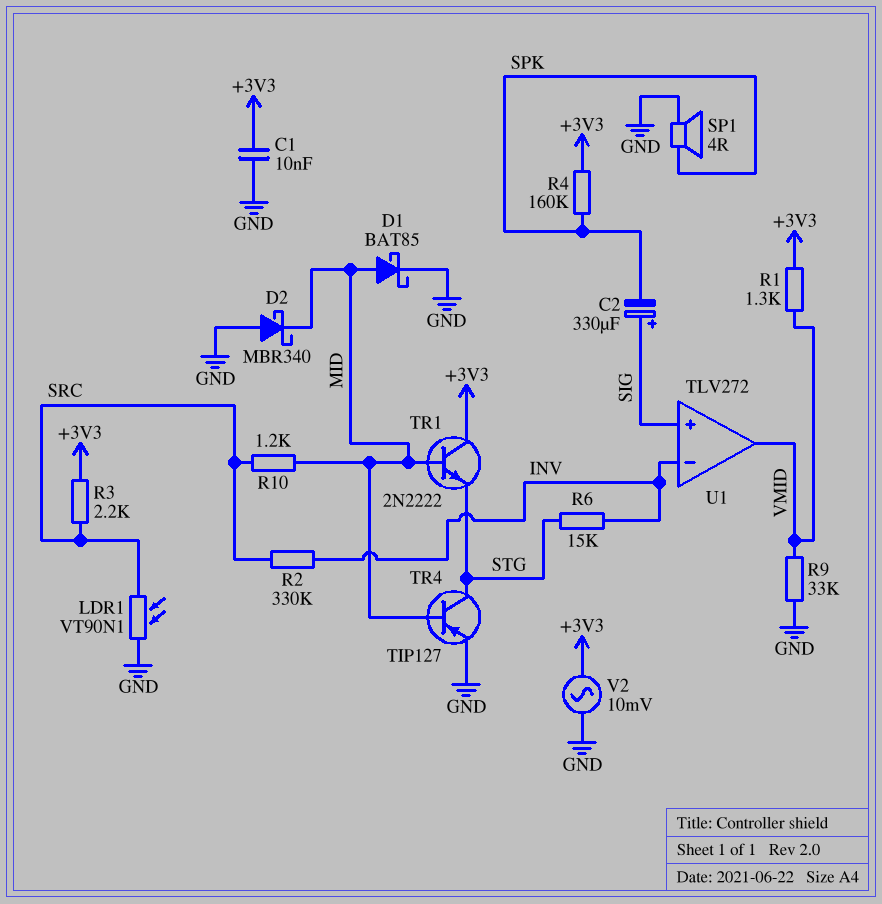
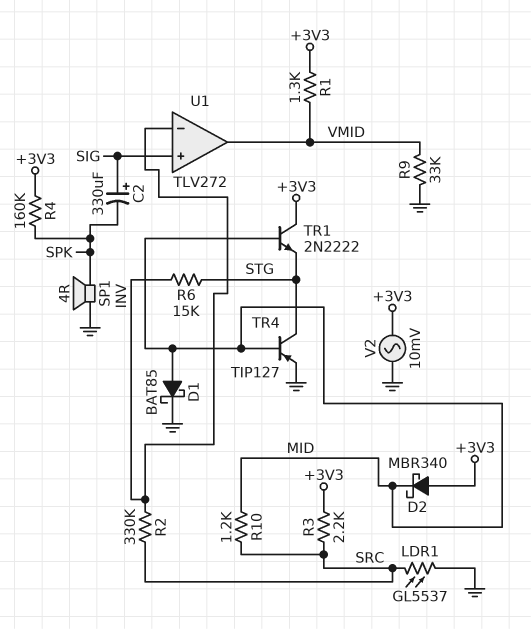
C1: 10nF (+3V3, GND) -> none
D2: schottky MBR340 (A GND, K MID) -> schottky MBR340 (A +3V3, K MID)
LDR1: VT90N1 (GND, SRC) -> GL5537 (GND, SRC)

